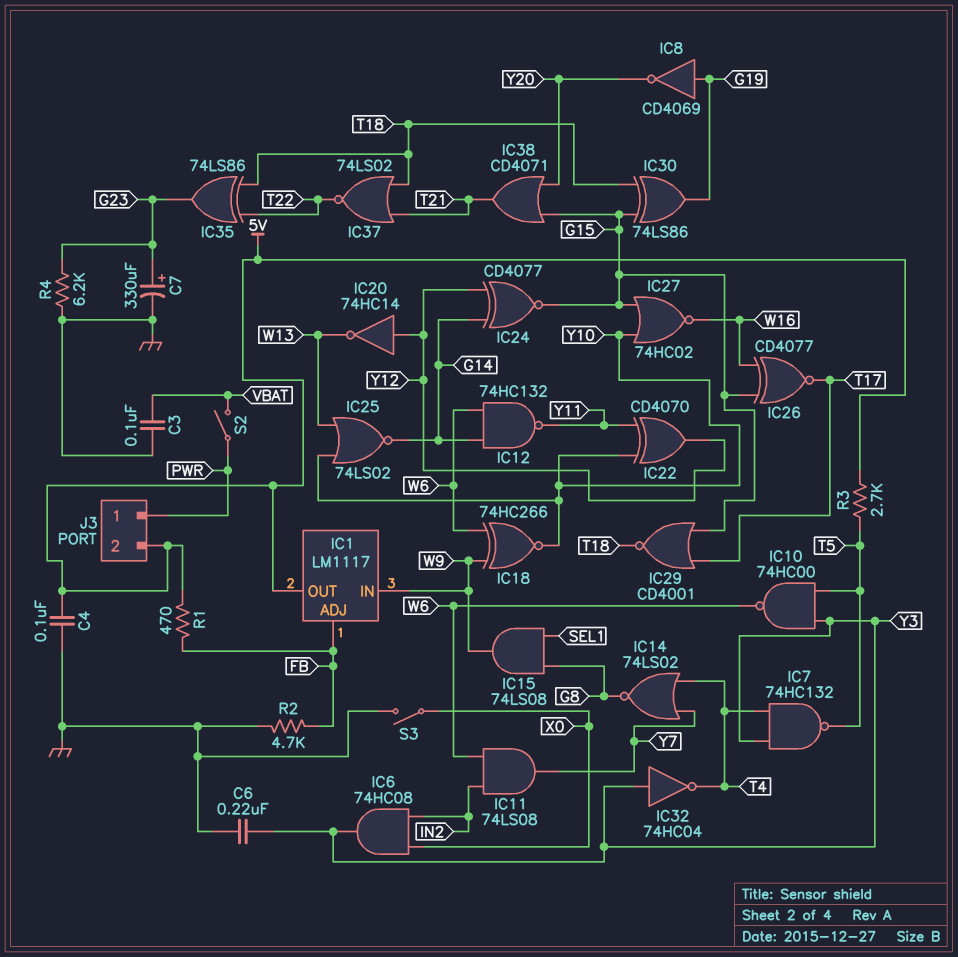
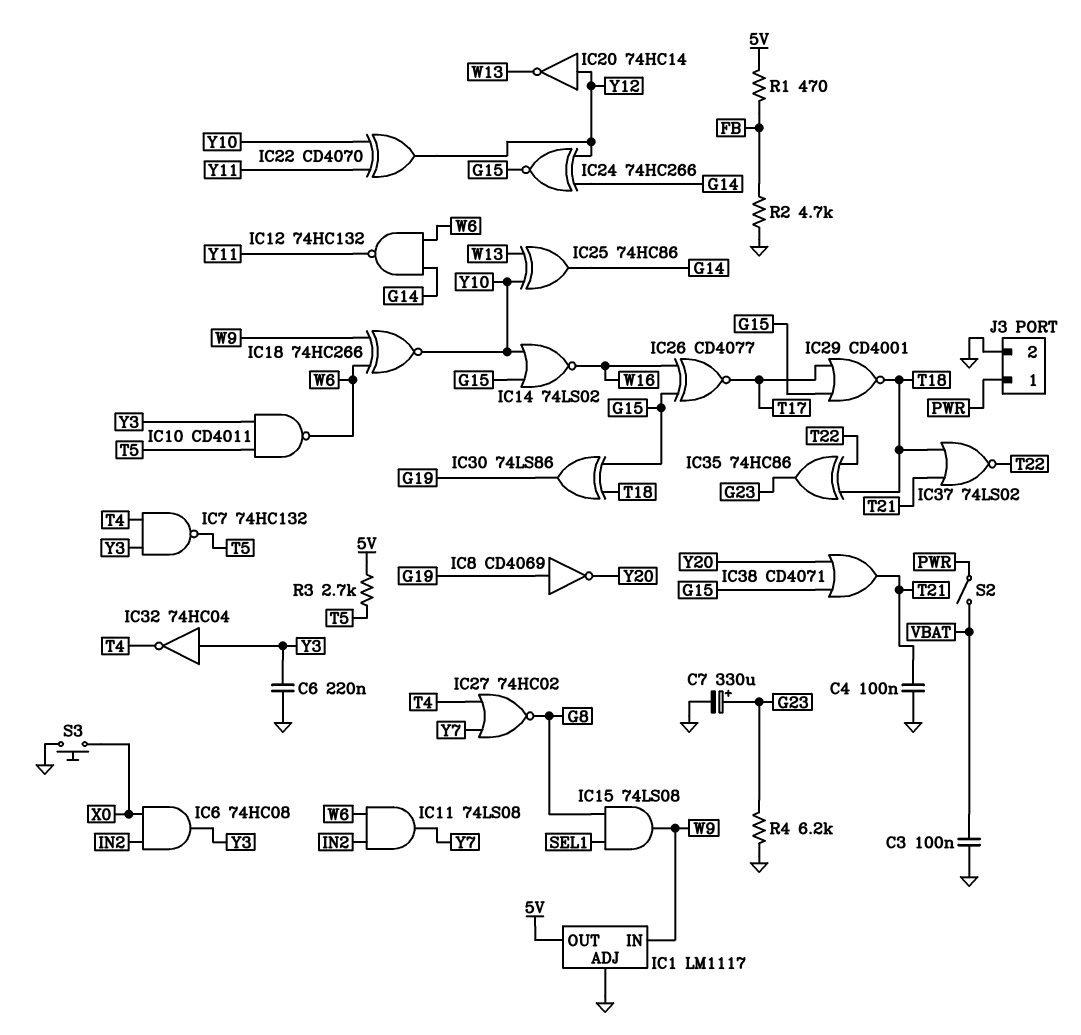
C4: 100nF (5V, GND) -> 100nF (GND, T21)
IC1 pin ADJ: FB -> GND
IC10: NAND 74HC00 (in T5, in Y3, out W6) -> NAND CD4011 (in T5, in Y3, out W6)
IC14: NOR 74LS02 (in T4, in Y7, out G8) -> NOR 74LS02 (in G15, in Y10, out W16)
IC24: XNOR CD4077 (in G14, in Y12, out G15) -> XNOR 74HC266 (in G14, in Y12, out G15)
IC25: NOR 74LS02 (in W13, in Y10, out G14) -> XOR 74HC86 (in W13, in Y10, out G14)
IC27: NOR 74HC02 (in G15, in Y10, out W16) -> NOR 74HC02 (in T4, in Y7, out G8)
IC35: XOR 74LS86 (in T18, in T22, out G23) -> XOR 74HC86 (in T18, in T22, out G23)
J3 pin 2: 5V -> GND
S3: switch (GND, X0) -> button (GND, X0)

